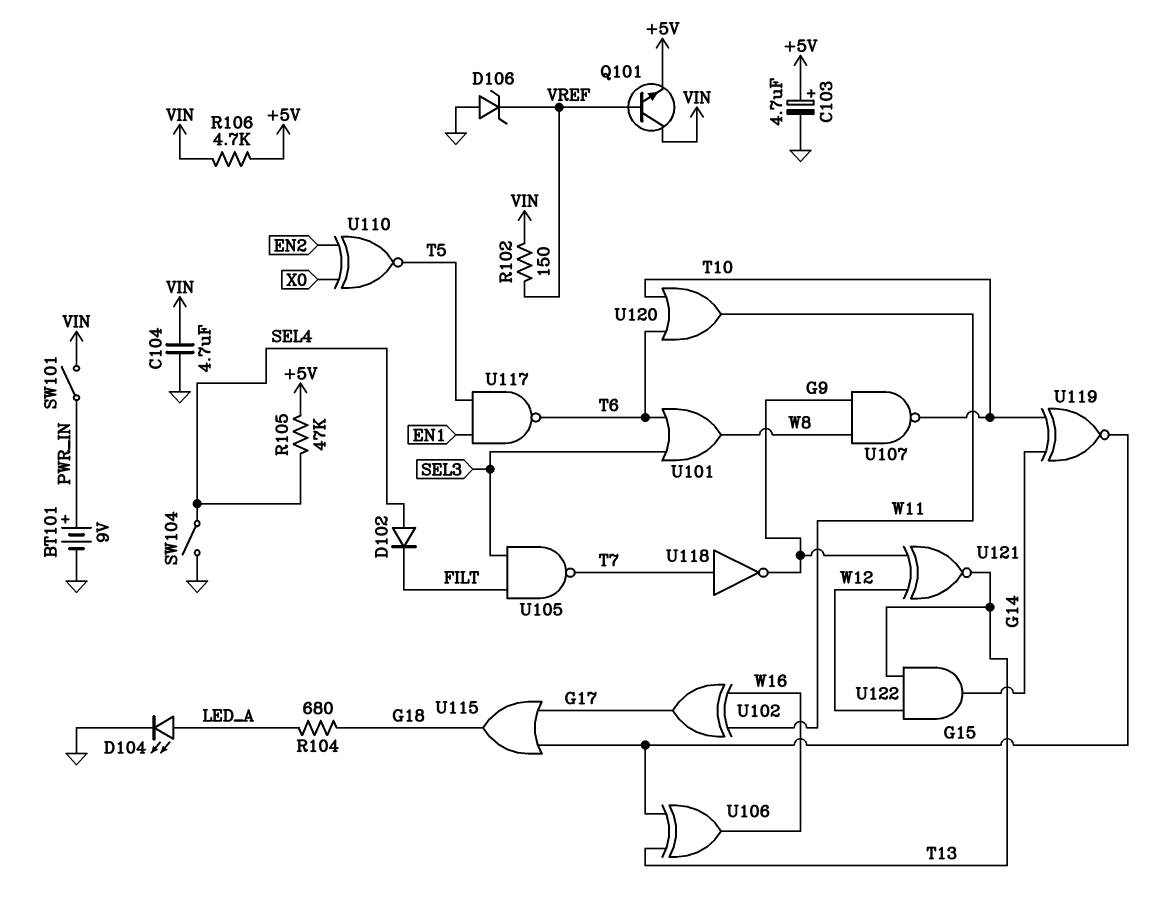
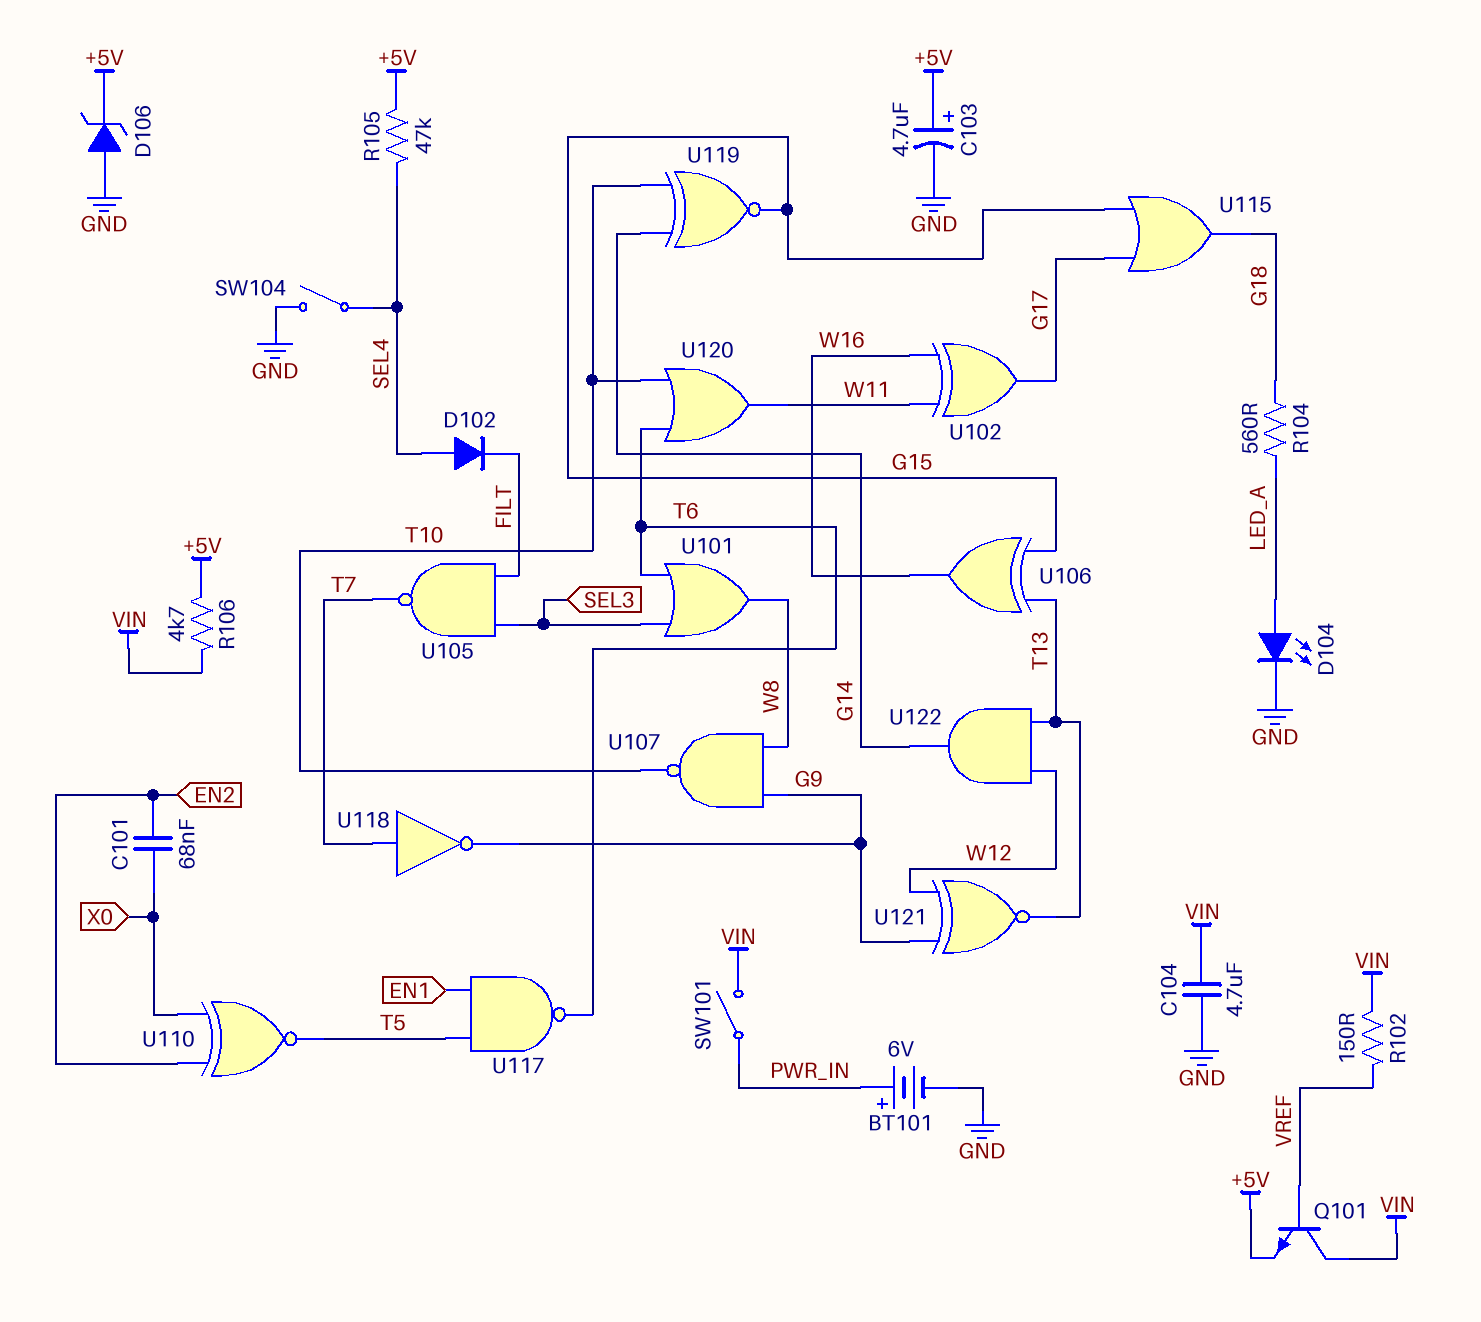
BT101: 9V (plus PWR_IN, minus GND) -> 6V (plus PWR_IN, minus GND)
C101: none -> 68nF (EN2, X0)
D106: zener (A GND, K VREF) -> zener (A GND, K +5V)
R104: 680 (G18, LED_A) -> 560 (G18, LED_A)

